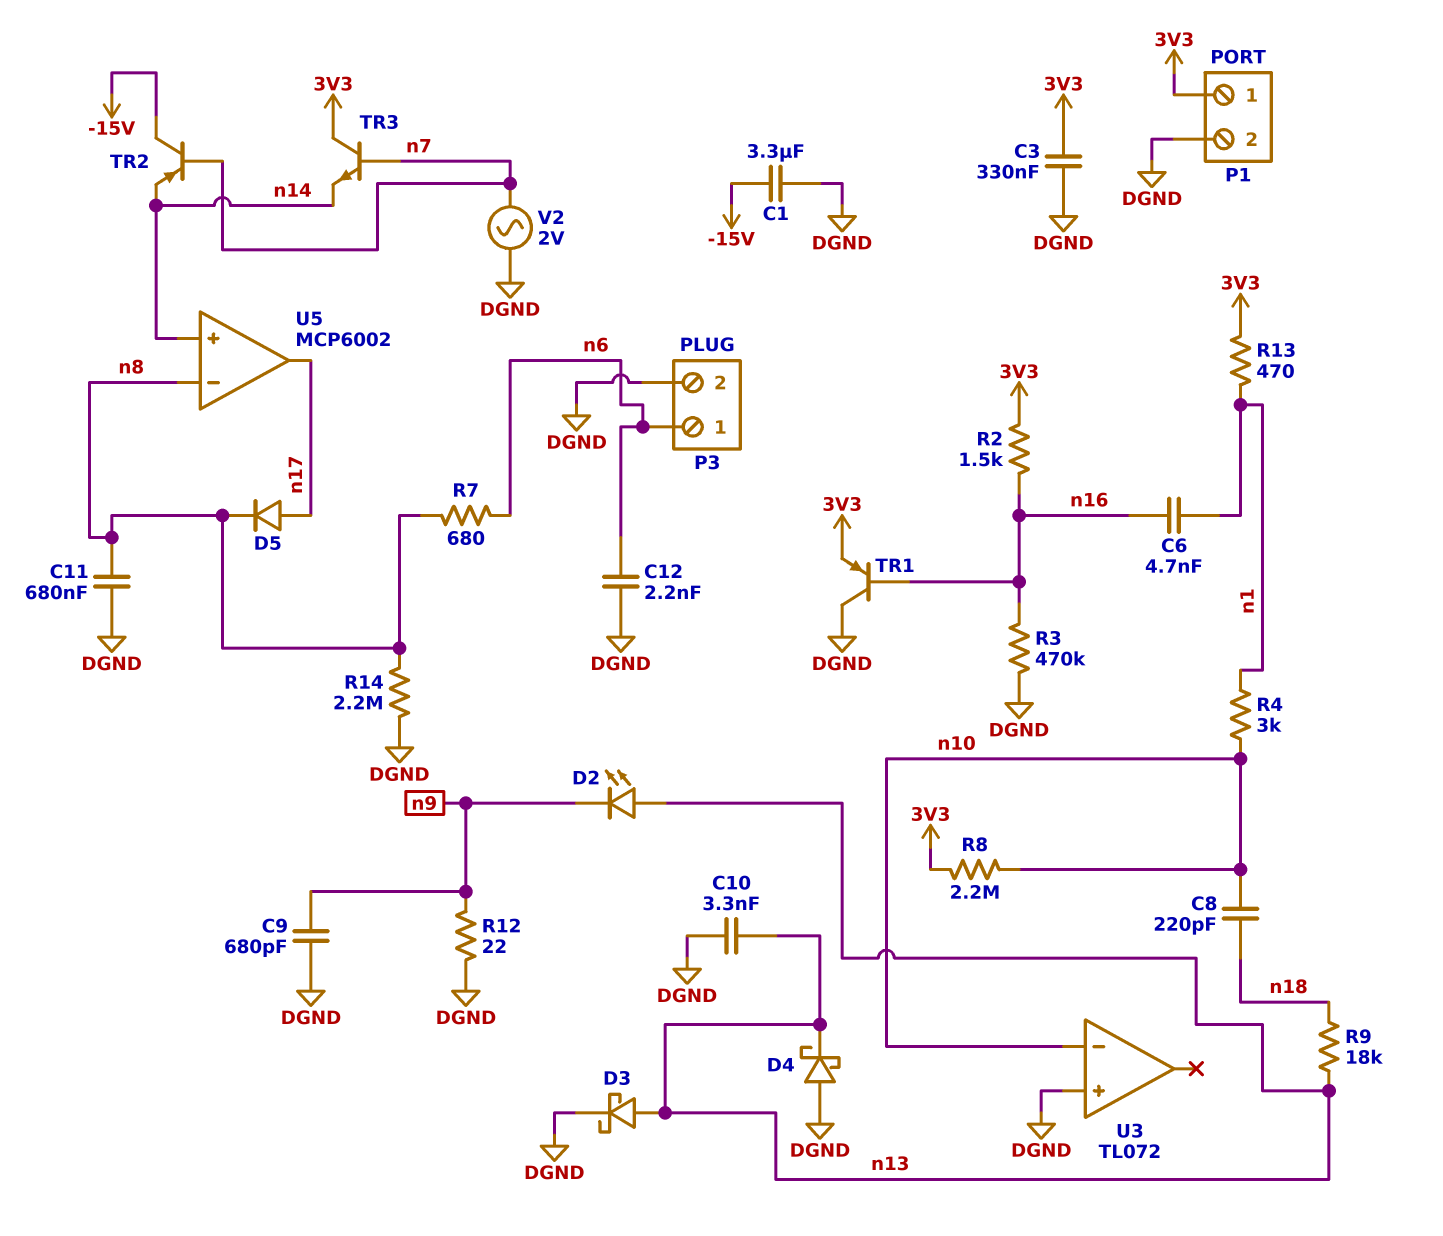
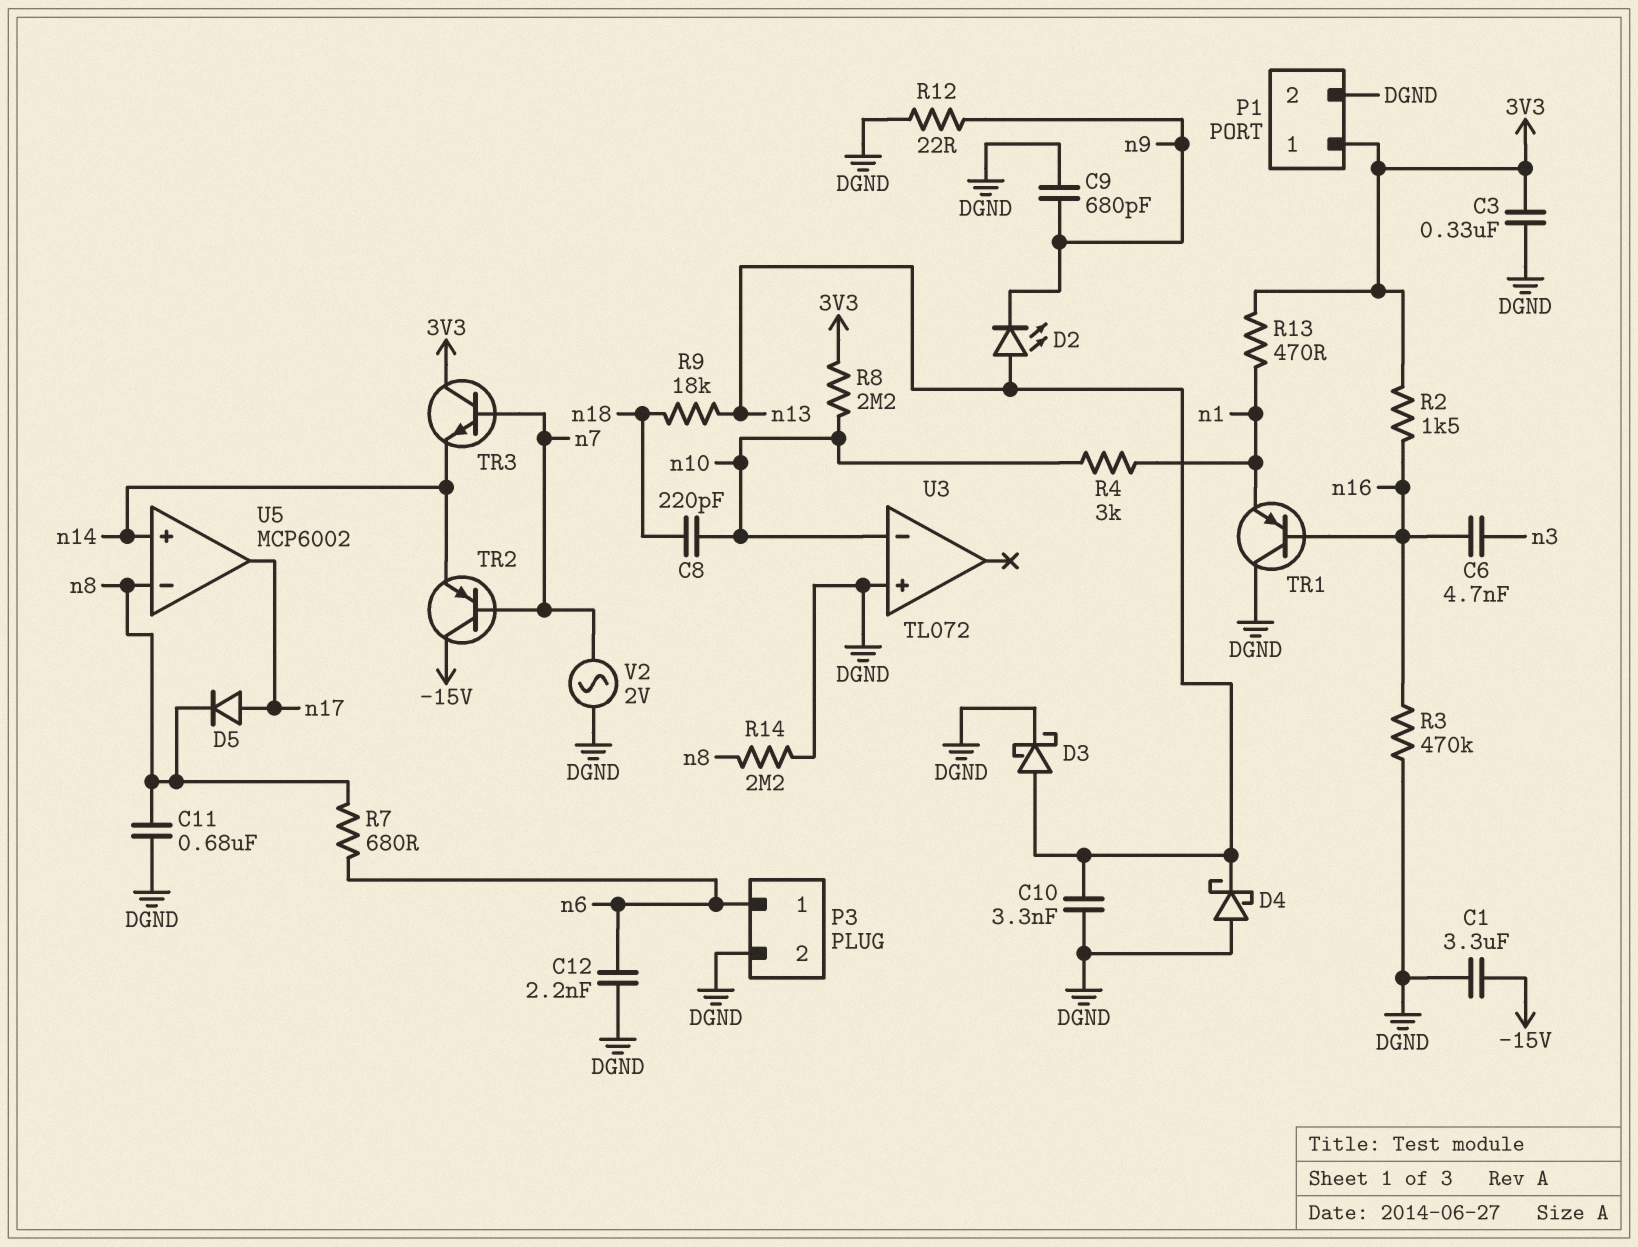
C6: 4.7nF (n1, n16) -> 4.7nF (n3, n16)
TR1: PNP (B n16, C DGND, E 3V3) -> PNP (B n16, C DGND, E n1)

